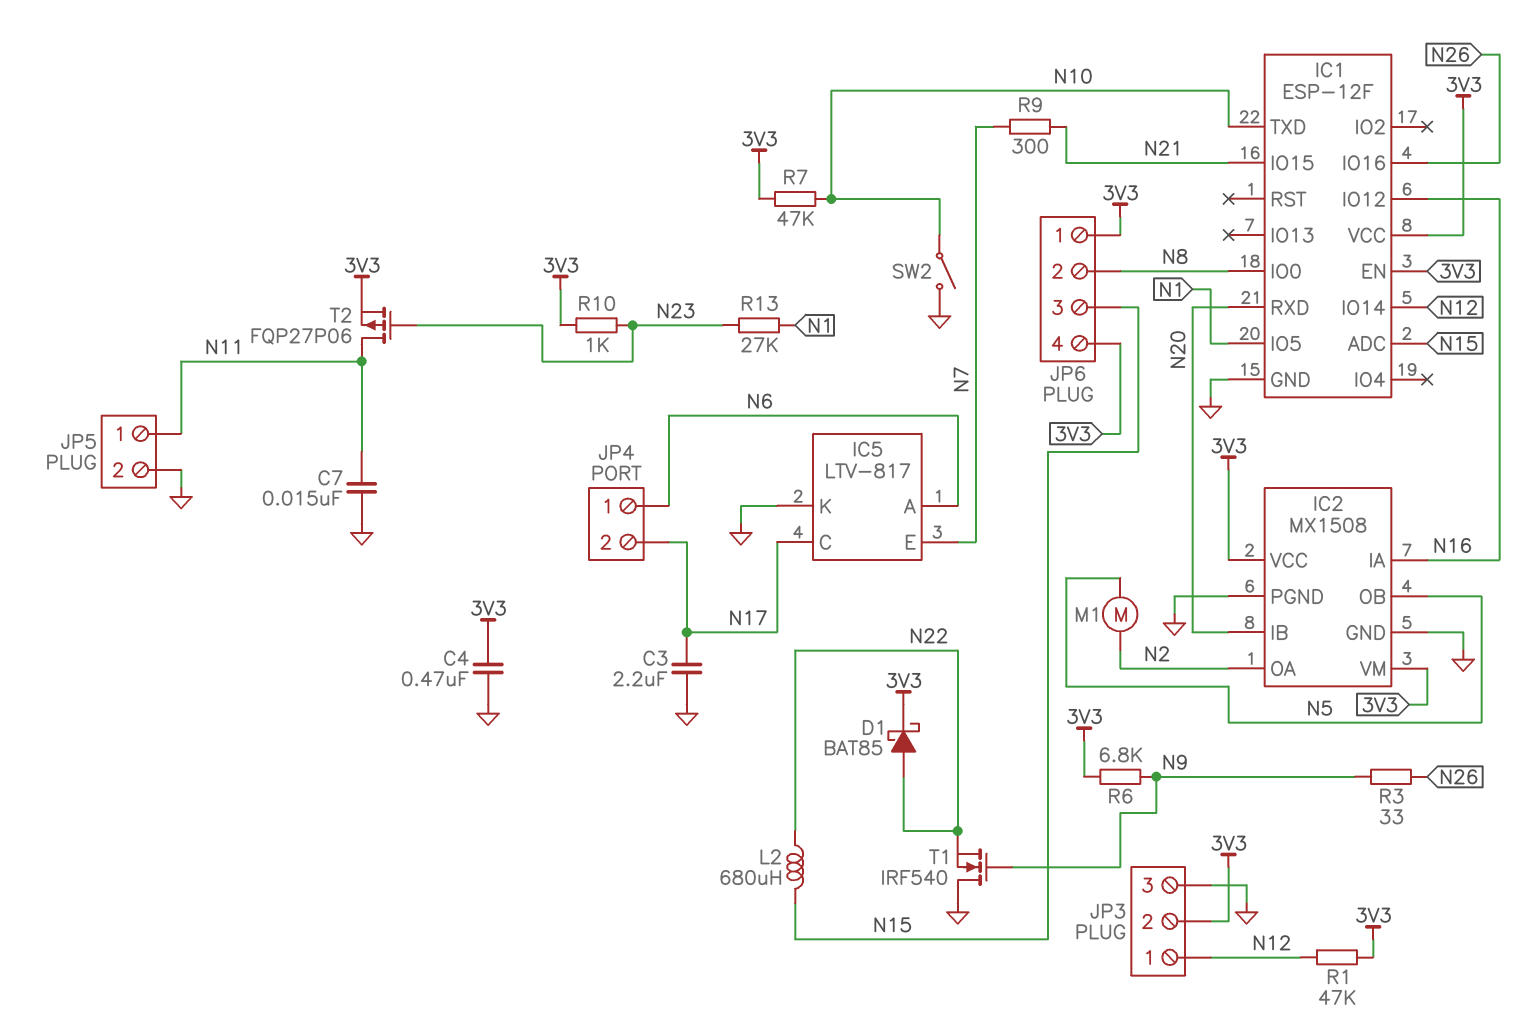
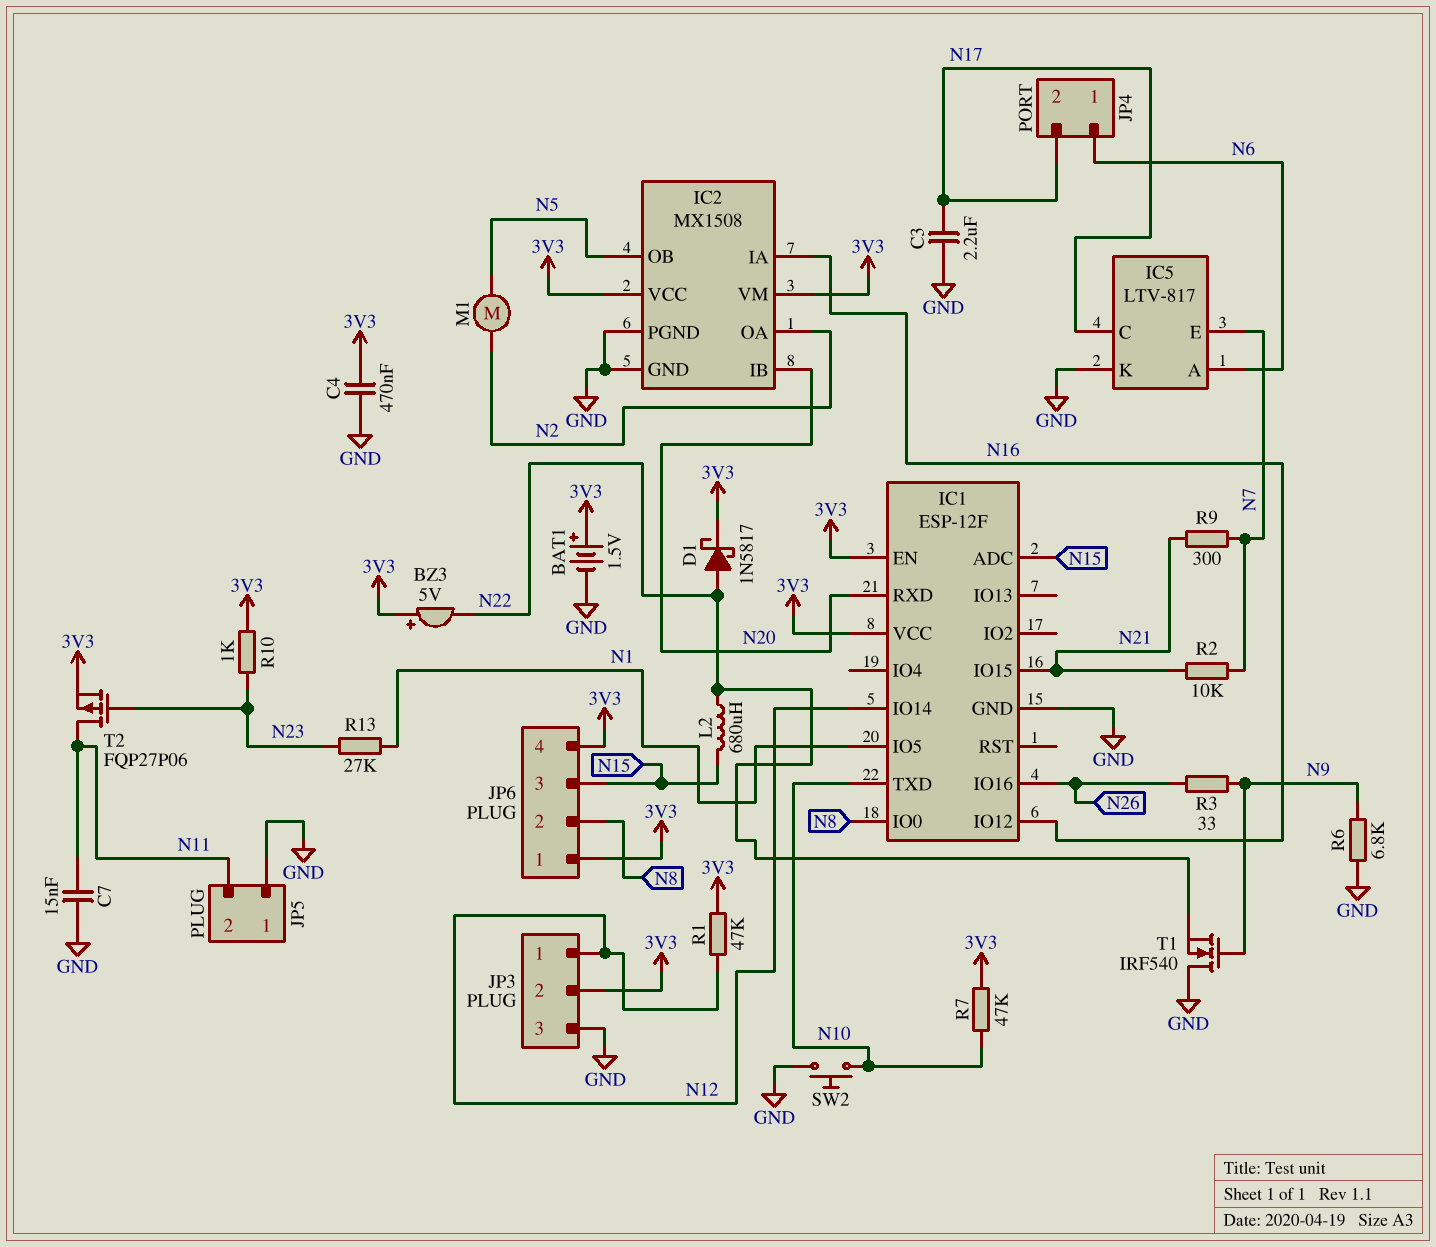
BAT1: none -> 1.5V (plus 3V3, minus GND)
BZ3: none -> buzzer 5V (plus 3V3, minus N22)
D1: schottky BAT85 (A N22, K 3V3) -> schottky 1N5817 (A N22, K 3V3)
JP5 pin 1: N11 -> GND
JP5 pin 2: GND -> N11
R2: none -> 10k (N7, N21)
R6: 6.8k (3V3, N9) -> 6.8k (GND, N9)
SW2: switch (GND, N10) -> button (GND, N10)

